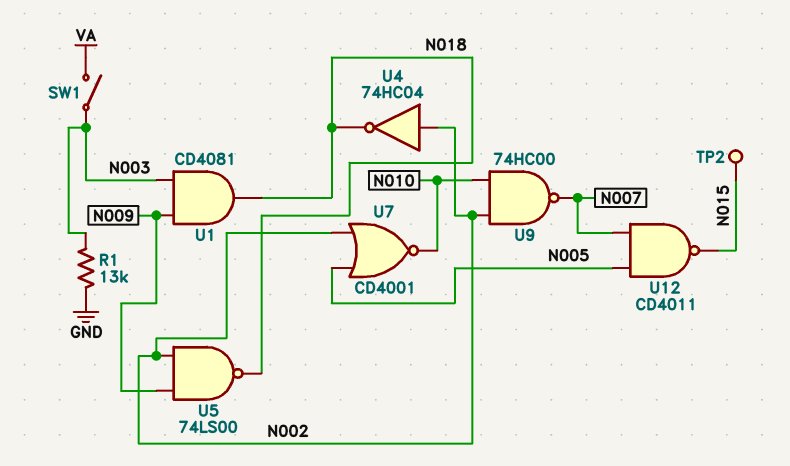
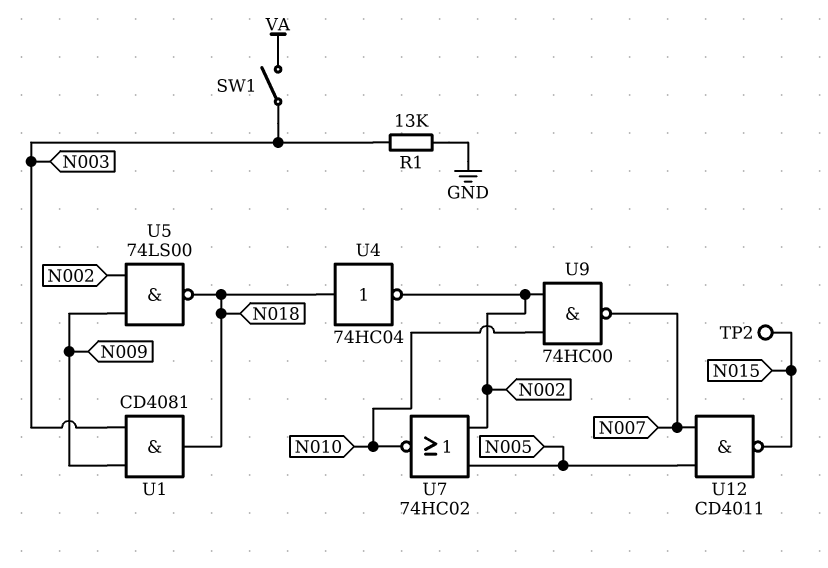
U4: NOT 74HC04 (in N002, out N018) -> NOT 74HC04 (in N018, out N002)
U7: NOR CD4001 (in N002, in N005, out N010) -> NOR 74HC02 (in N002, in N005, out N010)

